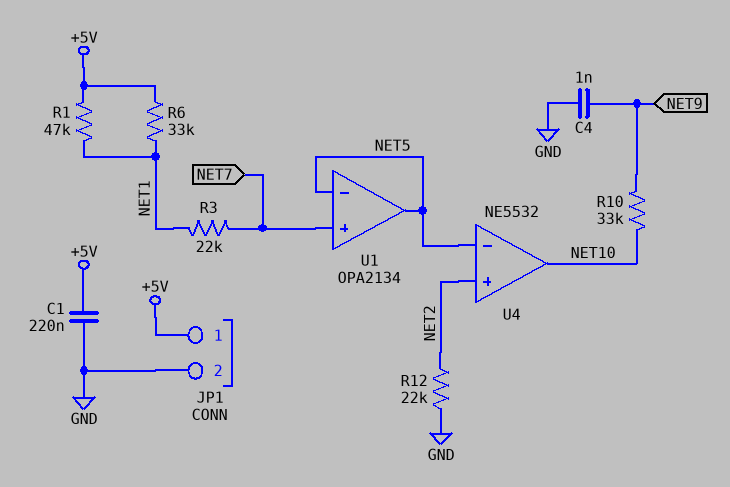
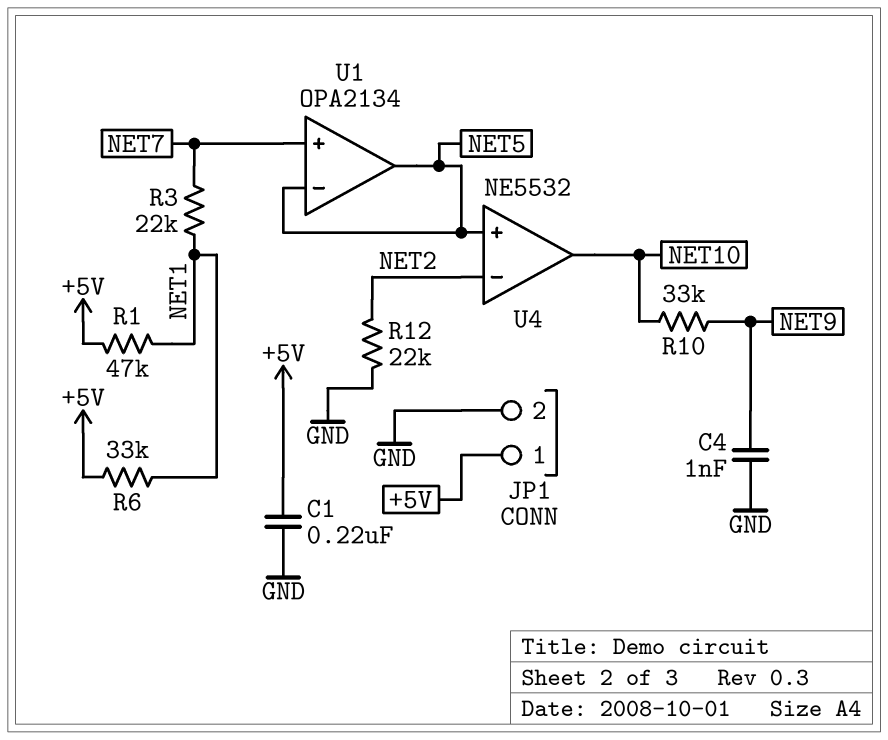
U4 pin in+: NET2 -> NET5
U4 pin in-: NET5 -> NET2

